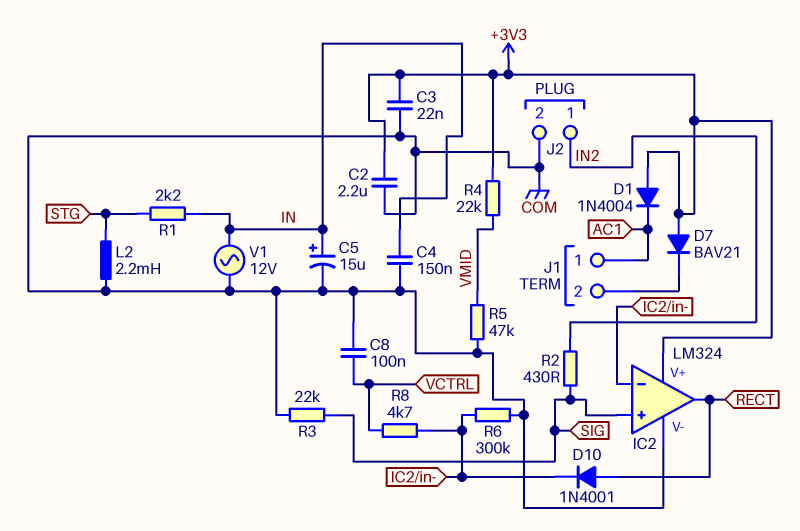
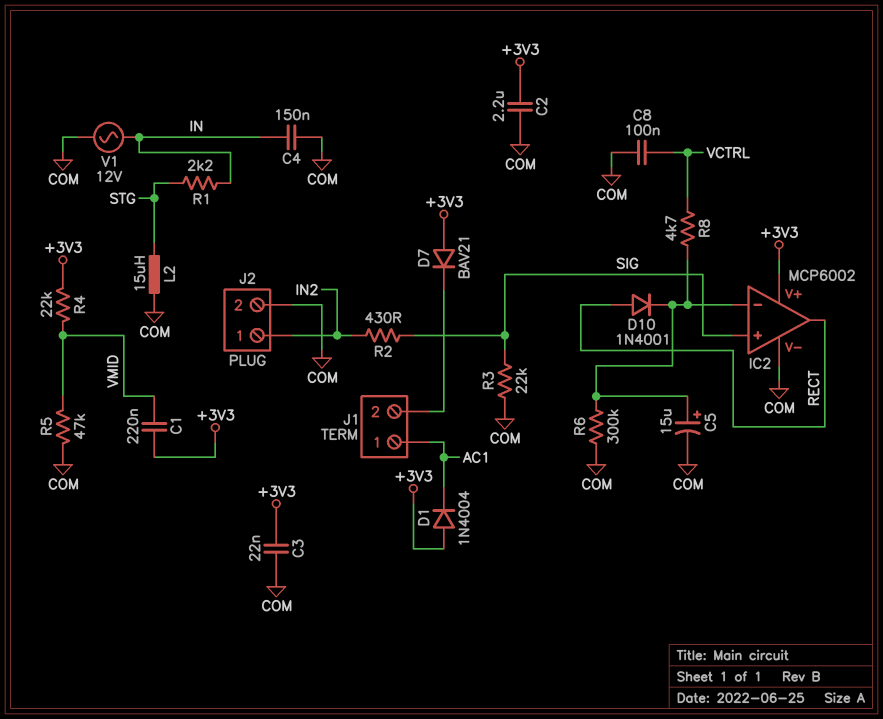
C1: none -> 220nF (+3V3, VMID)
C5: 15uF (plus IN, minus COM) -> 15uF (plus IC2/in-, minus COM)
IC2: LM324 -> MCP6002
L2: 2.2mH (COM, STG) -> 15uH (COM, STG)

